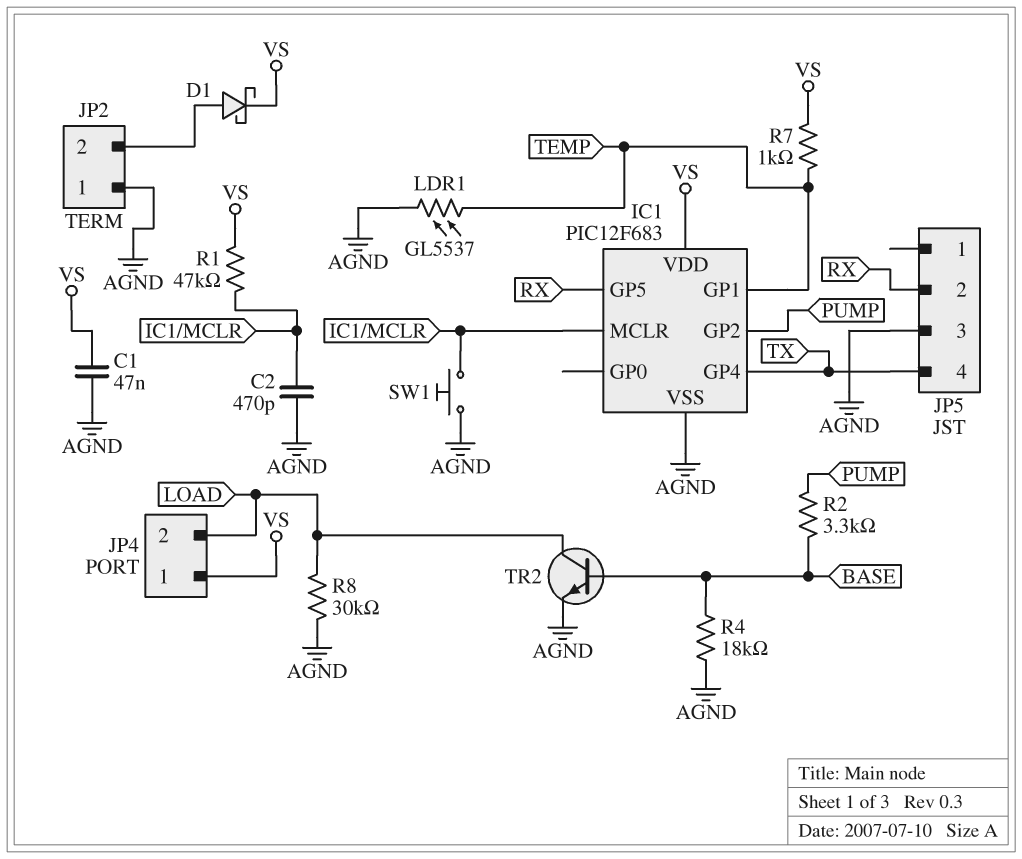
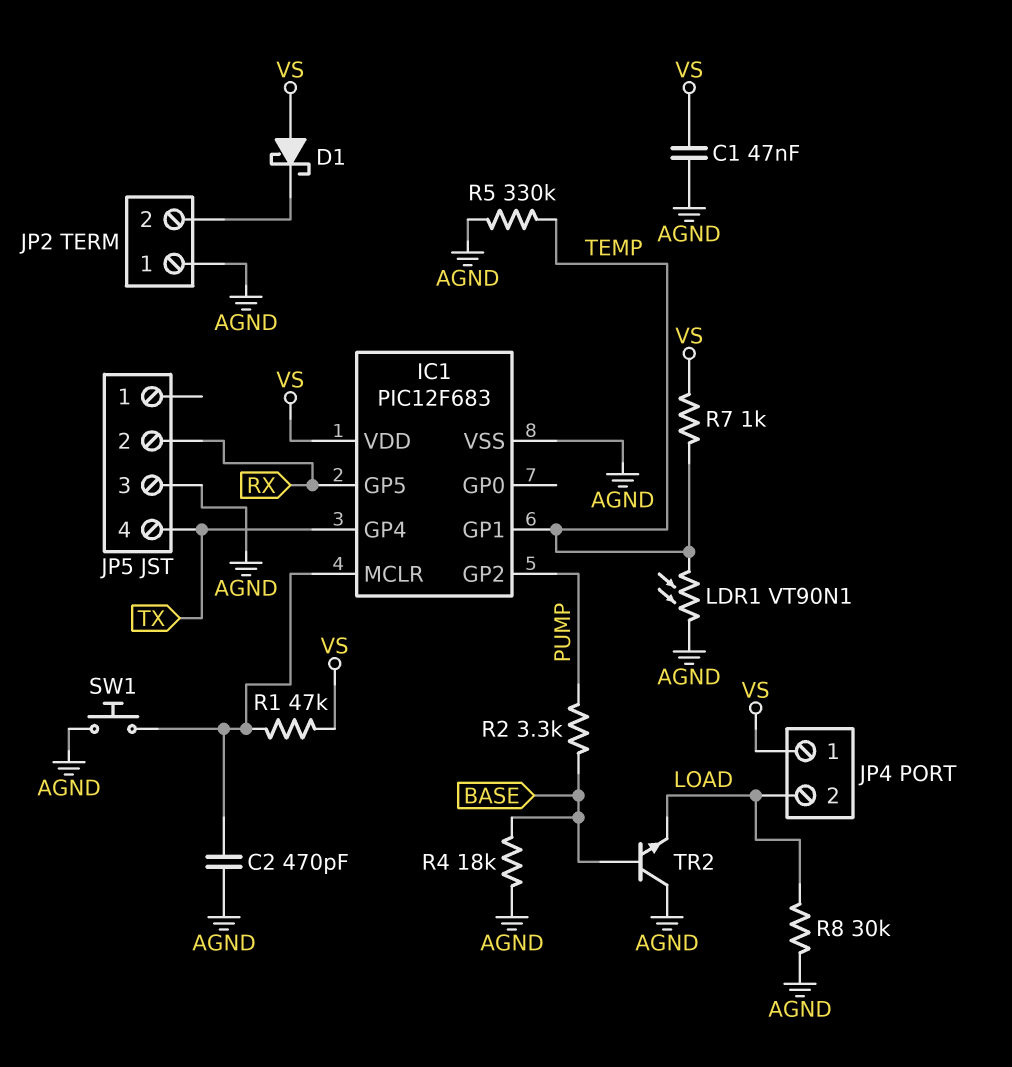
D1: schottky (A JP2/2, K VS) -> schottky (A VS, K JP2/2)
LDR1: GL5537 (AGND, TEMP) -> VT90N1 (AGND, TEMP)
R5: none -> 330k (AGND, TEMP)
TR2: NPN (B BASE, C LOAD, E AGND) -> NPN (B BASE, C AGND, E LOAD)

